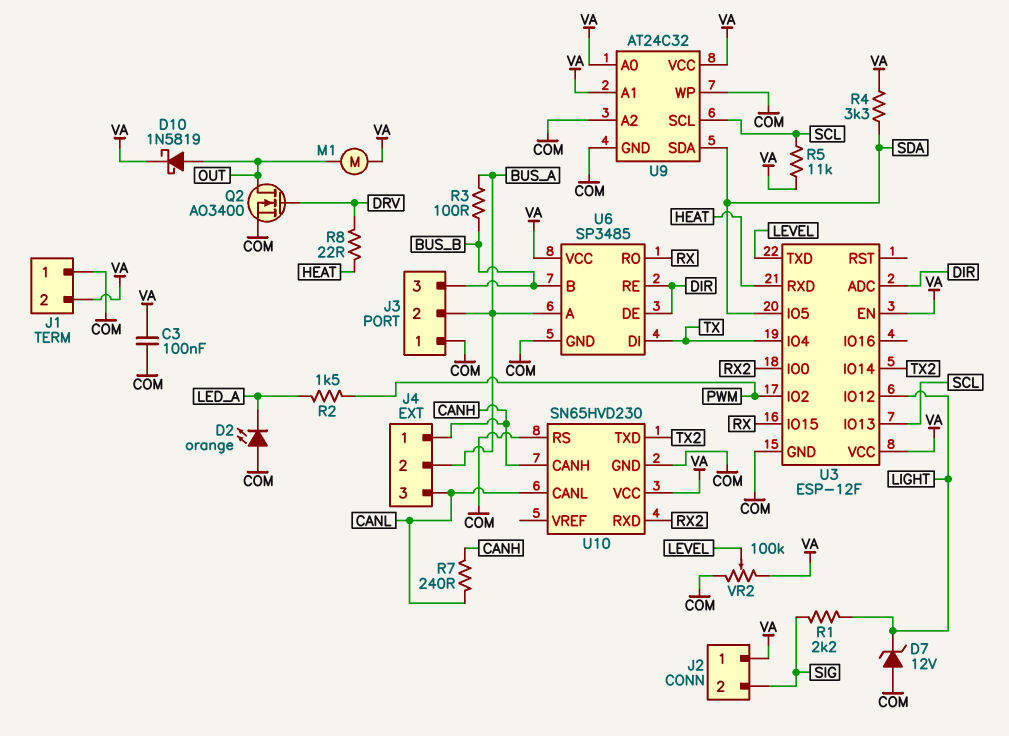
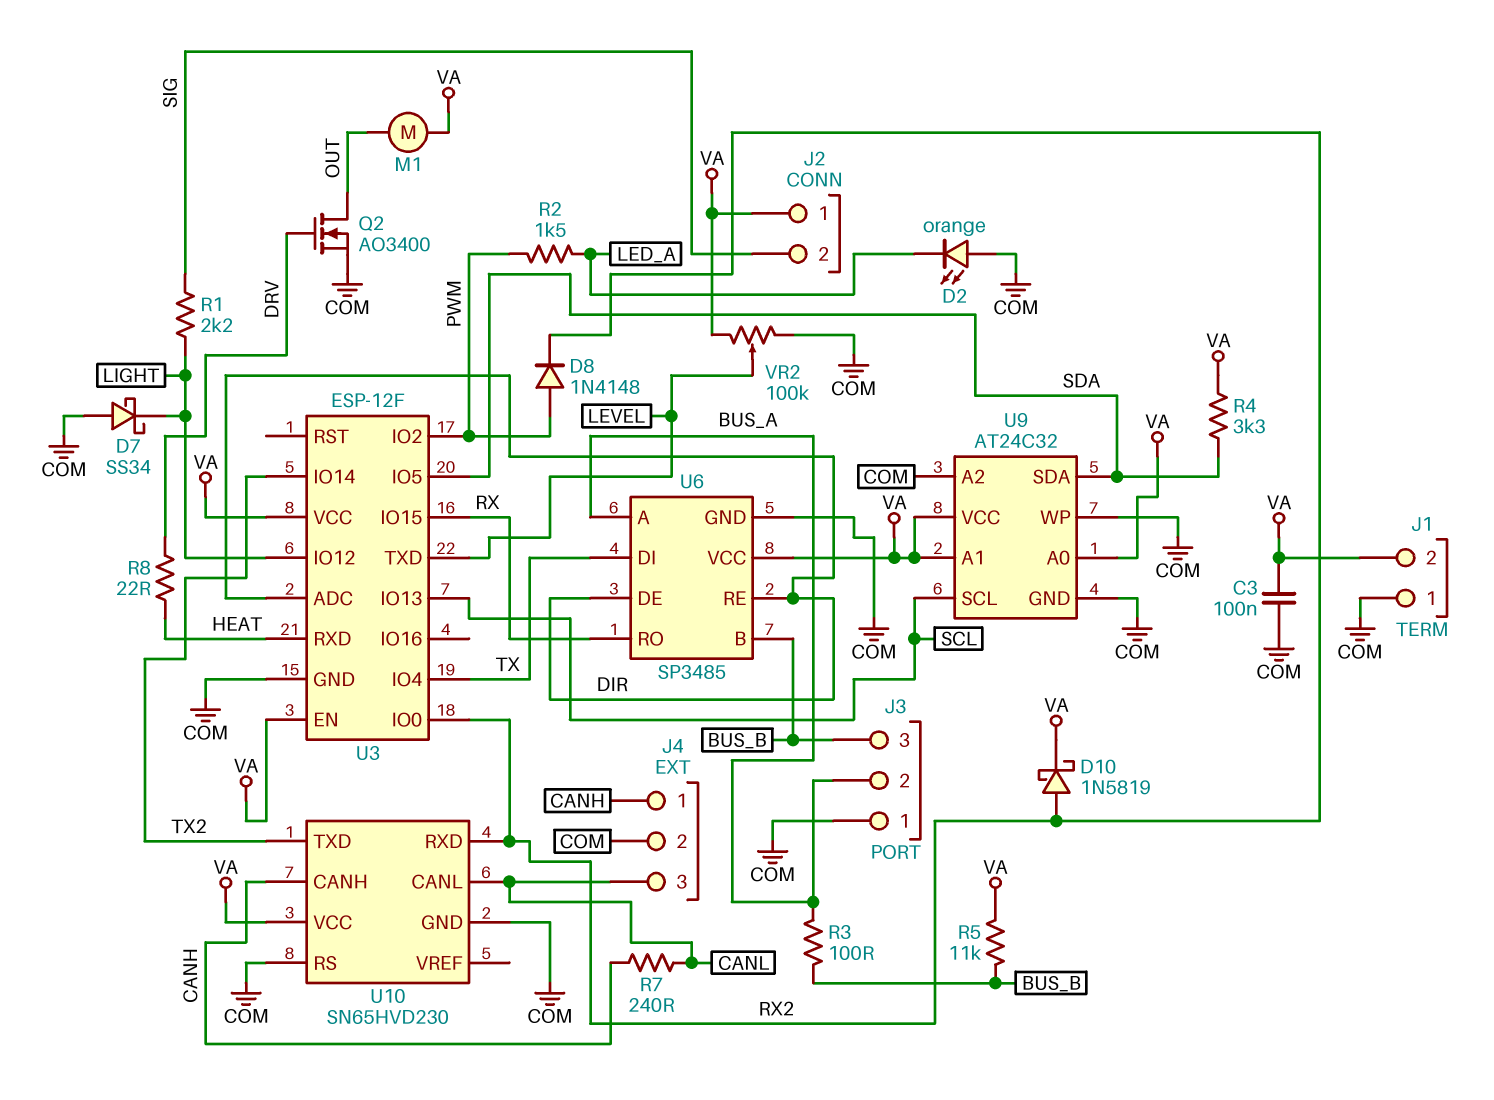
D7: zener 12V (A COM, K LIGHT) -> schottky SS34 (A COM, K LIGHT)
D8: none -> diode 1N4148 (A PWM, K RX2)
D10: schottky 1N5819 (A OUT, K VA) -> schottky 1N5819 (A RX2, K VA)
J4 pin 2: BUS_A -> COM
R5: 11k (SCL, VA) -> 11k (BUS_B, VA)

